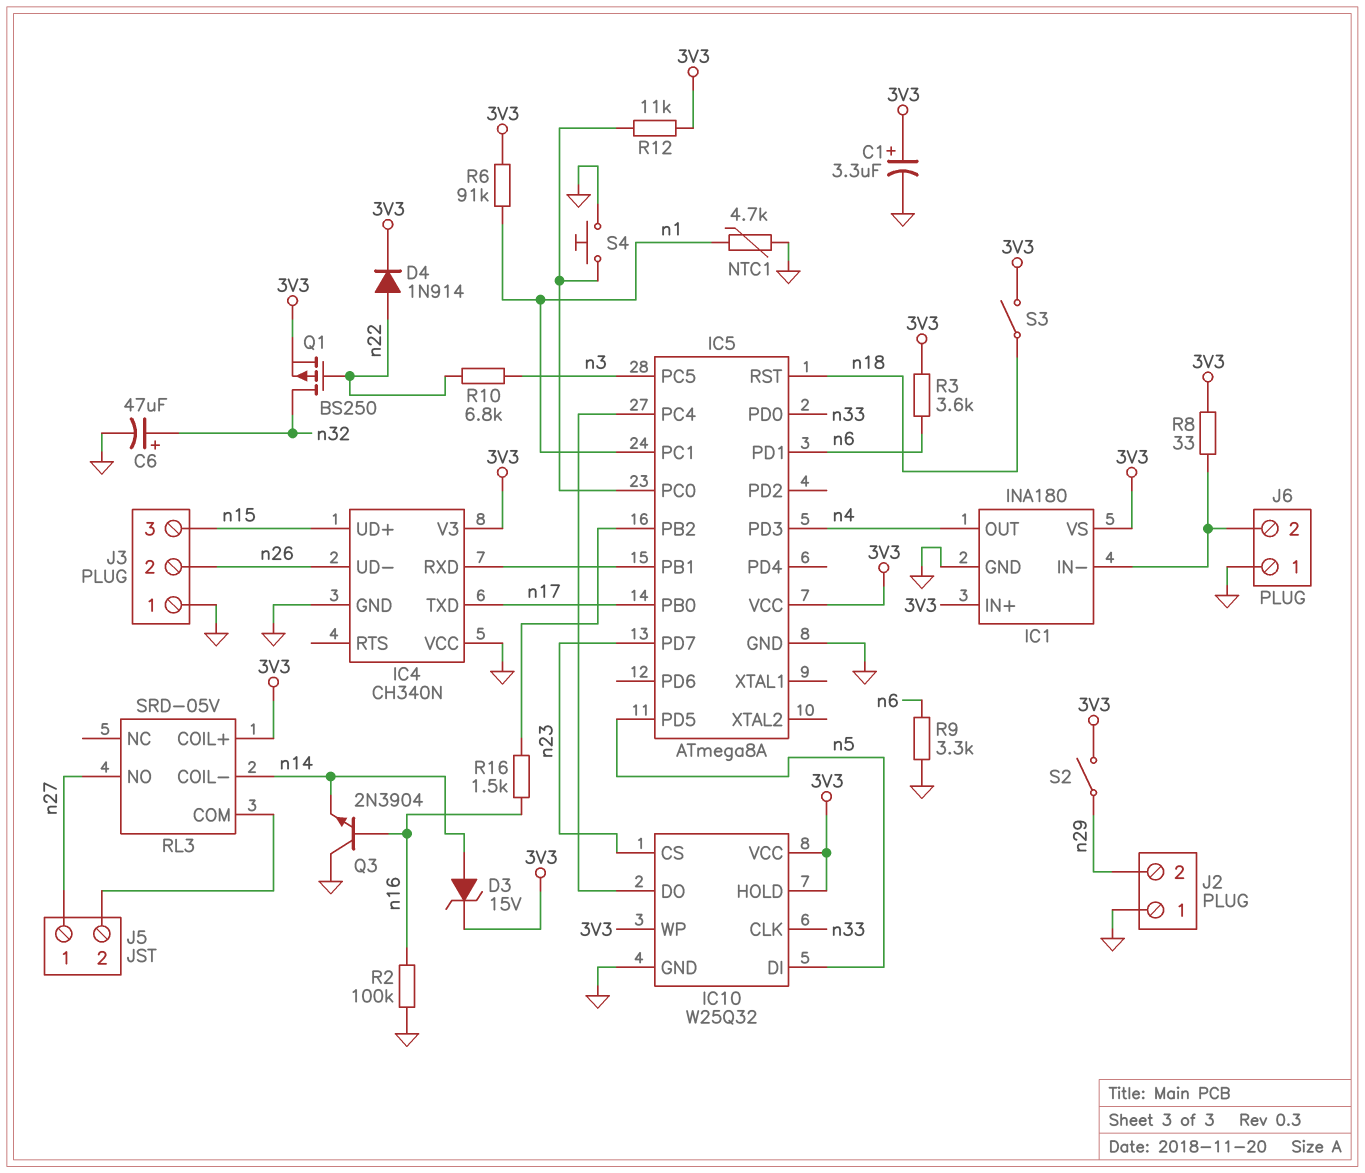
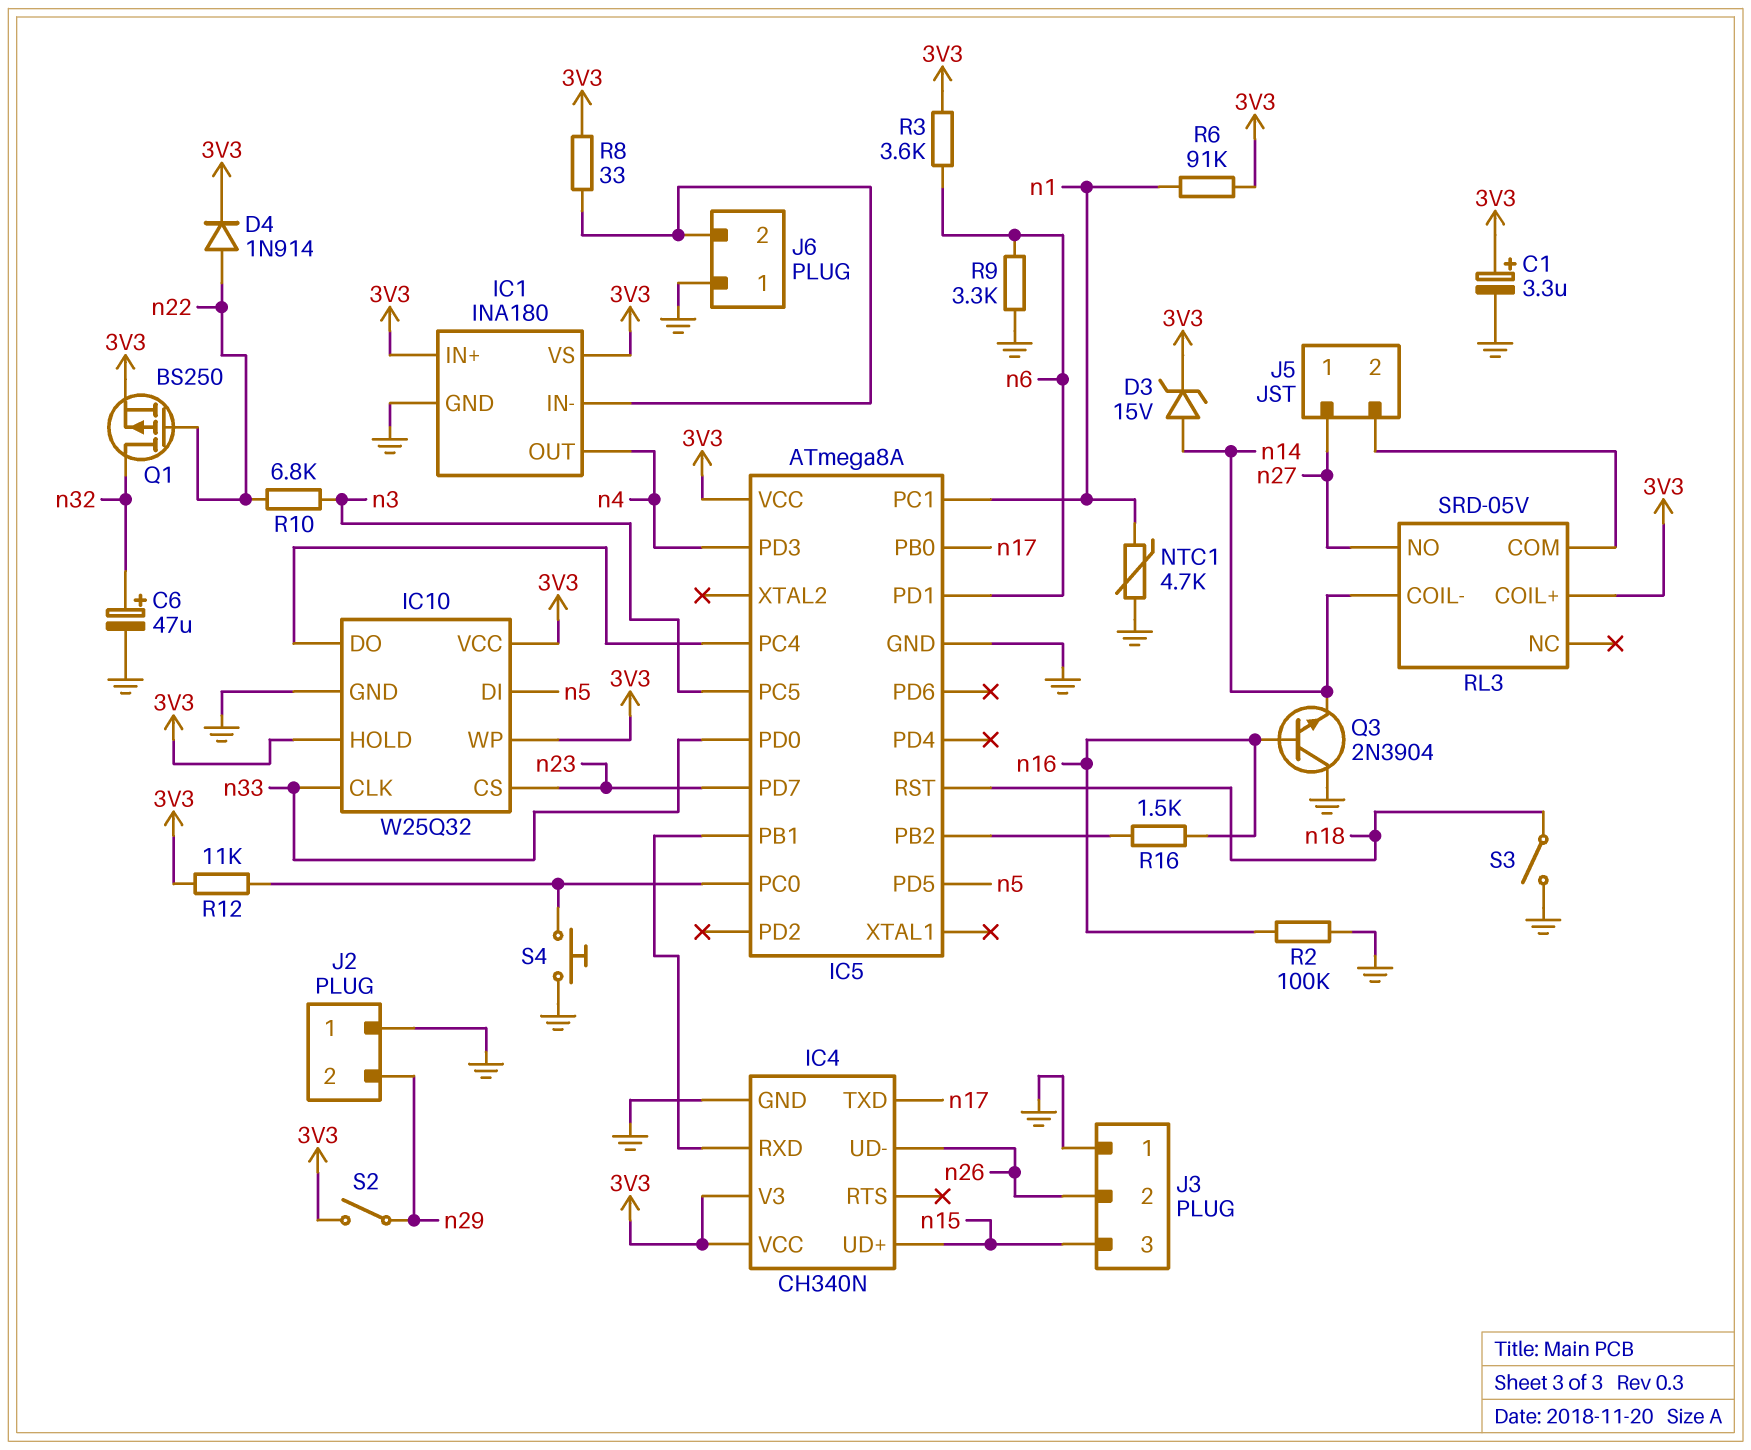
IC4 pin VCC: GND -> 3V3
S3: switch (3V3, n18) -> switch (GND, n18)

